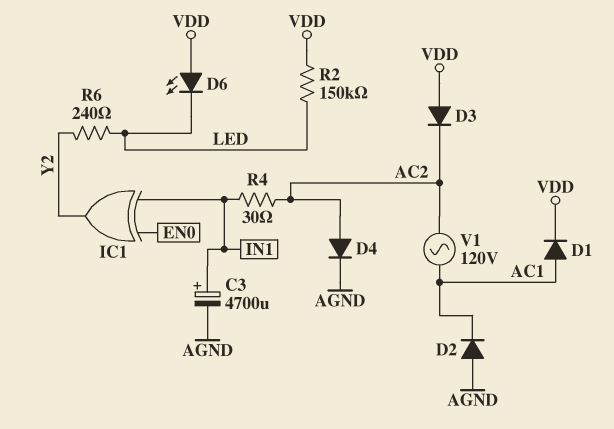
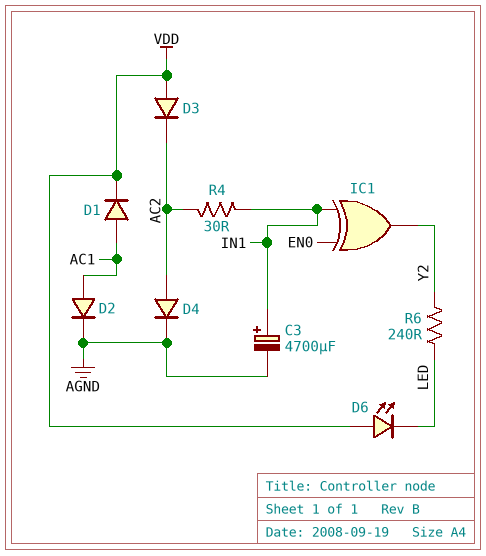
D2: diode (A AGND, K AC1) -> diode (A AC1, K AGND)
R2: 150k (LED, VDD) -> none
V1: AC 120V (AC1, AC2) -> none

